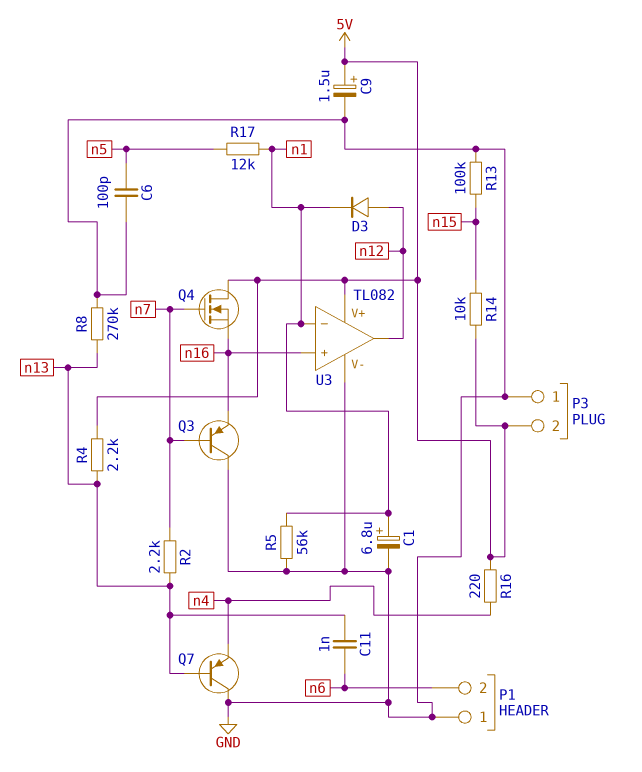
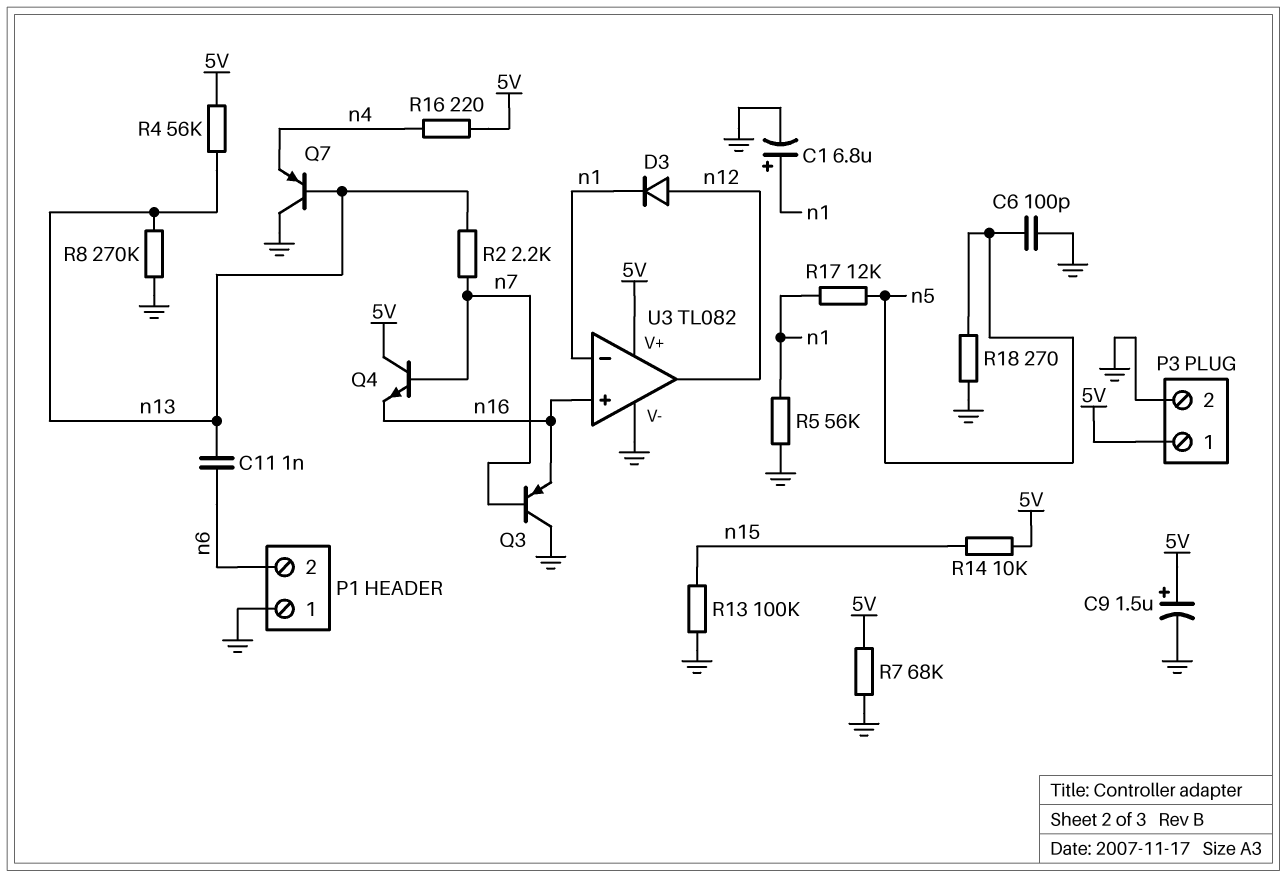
P3 pin 1: GND -> 5V
P3 pin 2: 5V -> GND
Q4: NMOS (G n7, D 5V, S n16) -> NPN (B n7, C 5V, E n16)
R4: 2.2k (5V, n13) -> 56k (5V, n13)
R7: none -> 68k (5V, GND)
R18: none -> 270 (GND, n5)

